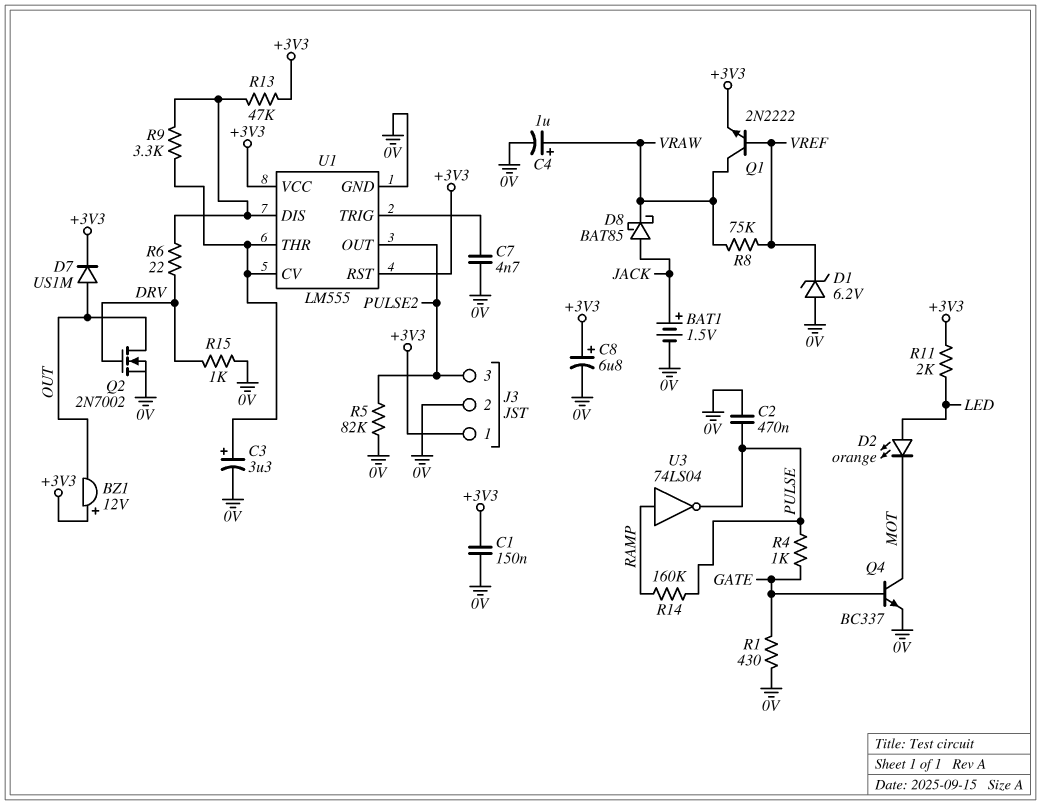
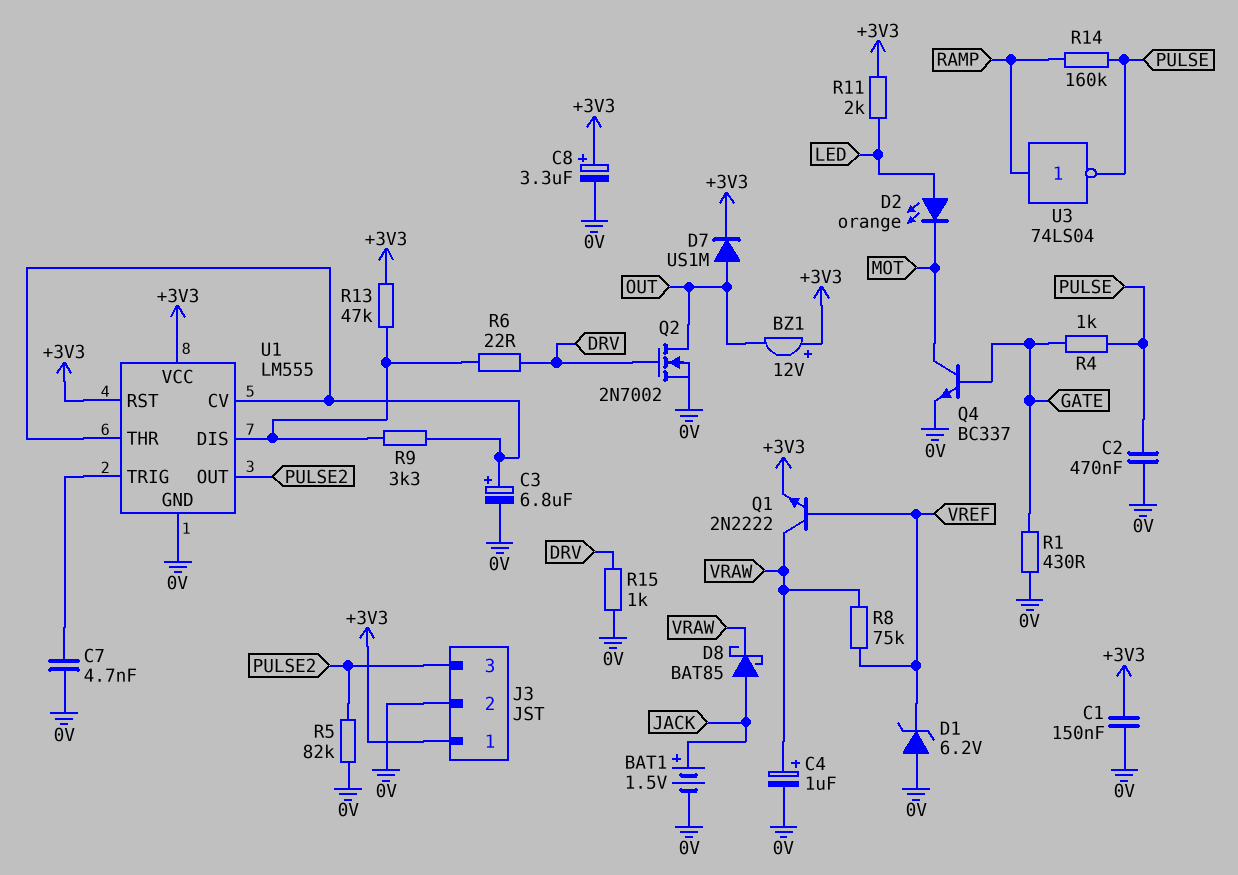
C3: 3.3uF (plus U1/CV, minus 0V) -> 6.8uF (plus U1/CV, minus 0V)
C8: 6.8uF (plus +3V3, minus 0V) -> 3.3uF (plus +3V3, minus 0V)

